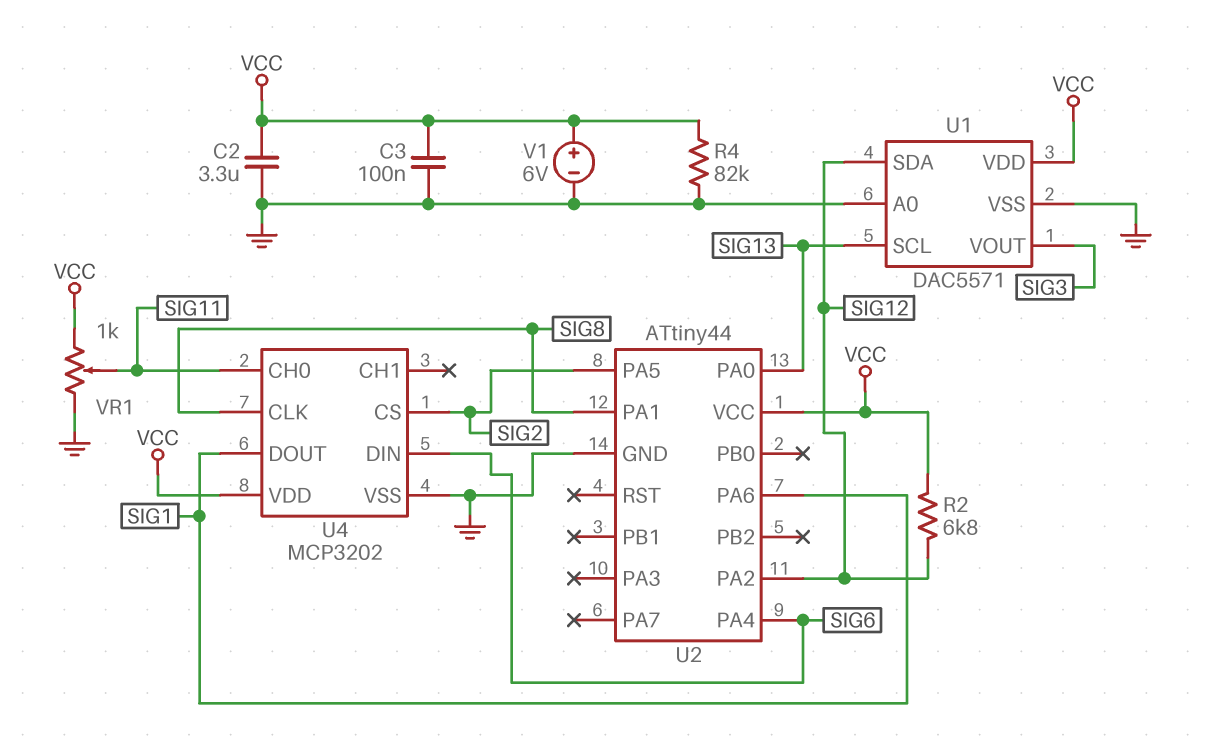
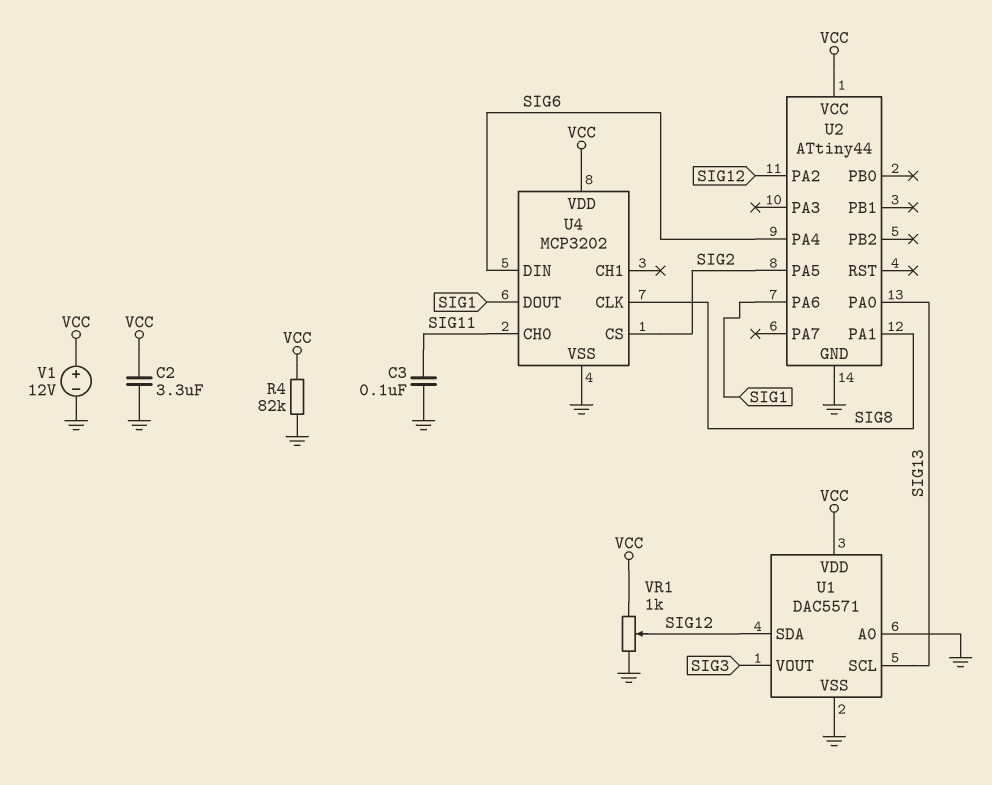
C3: 100nF (GND, VCC) -> 100nF (GND, SIG11)
R2: 6.8k (SIG12, VCC) -> none
V1: 6V (plus VCC, minus GND) -> 12V (plus VCC, minus GND)
VR1: 1k (GND, VCC, wiper SIG11) -> 1k (GND, VCC, wiper SIG12)

